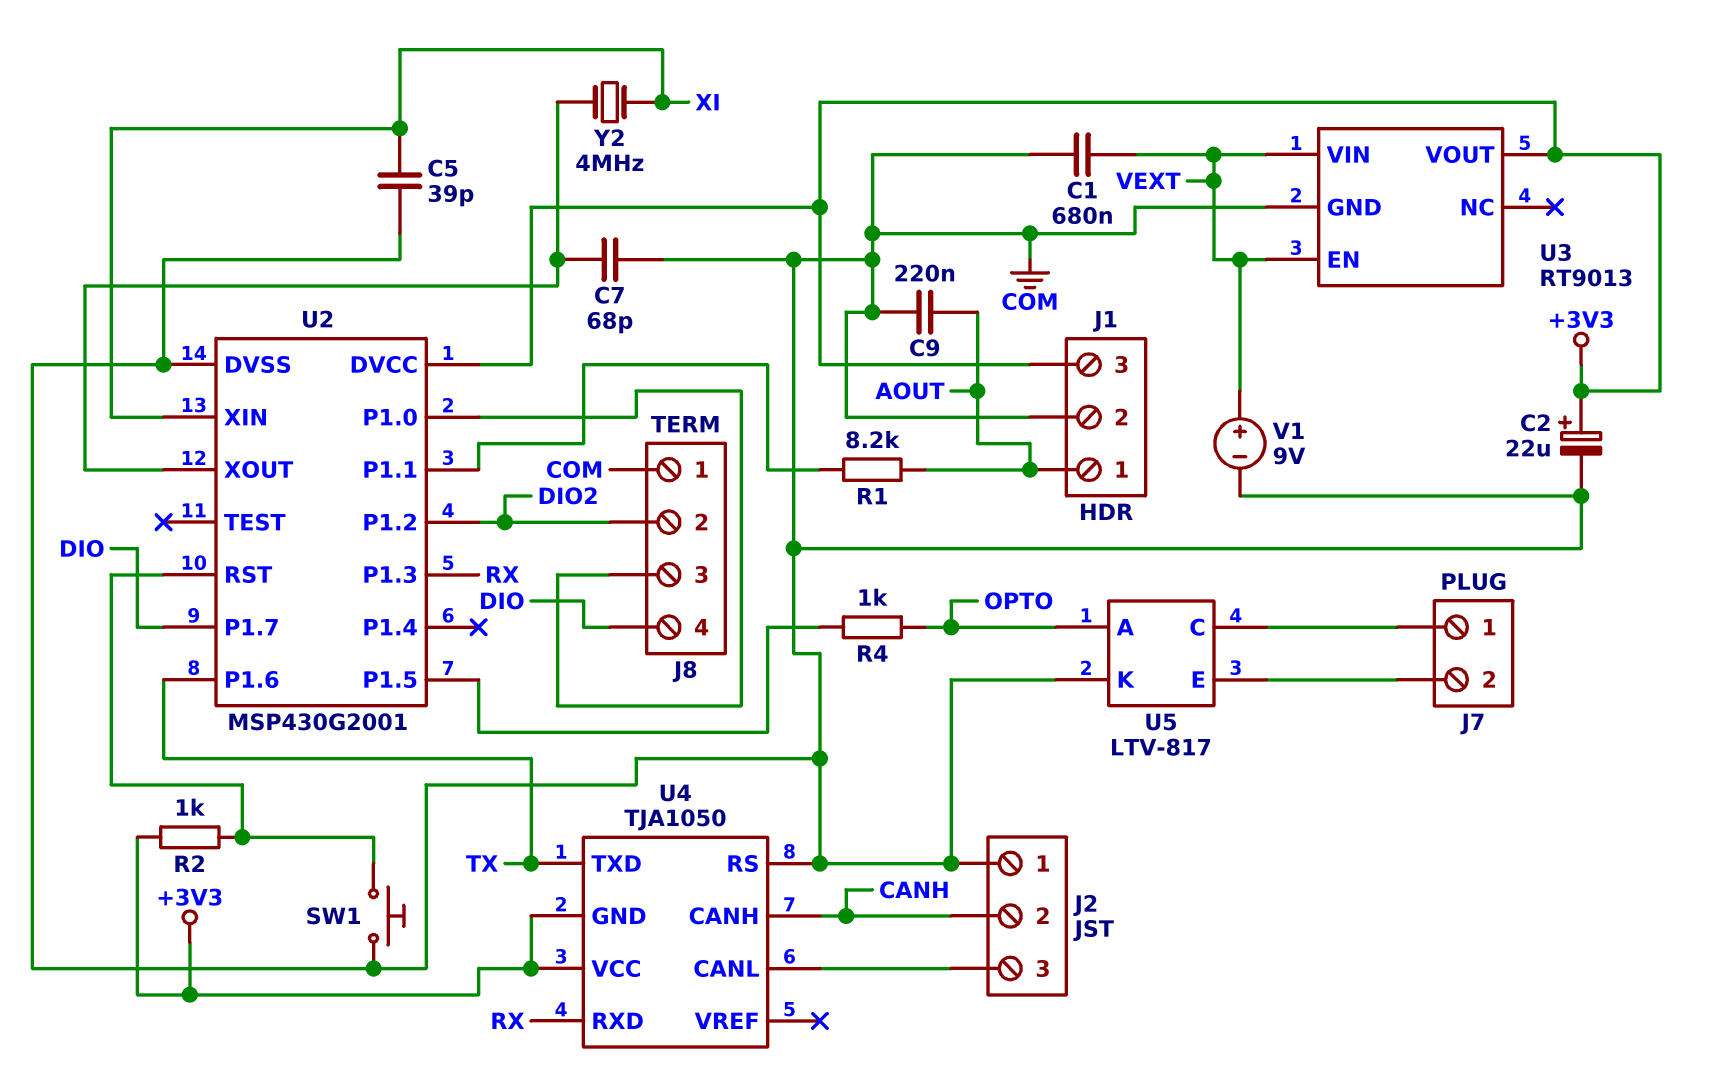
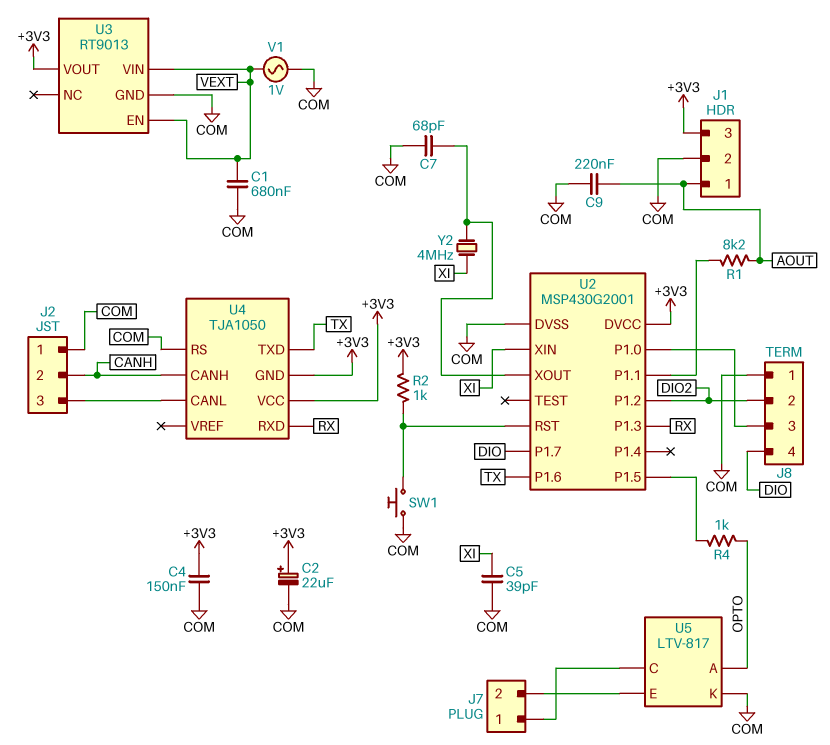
C4: none -> 150nF (+3V3, COM)
V1: 9V (plus VEXT, minus COM) -> AC 1V (COM, VEXT)

